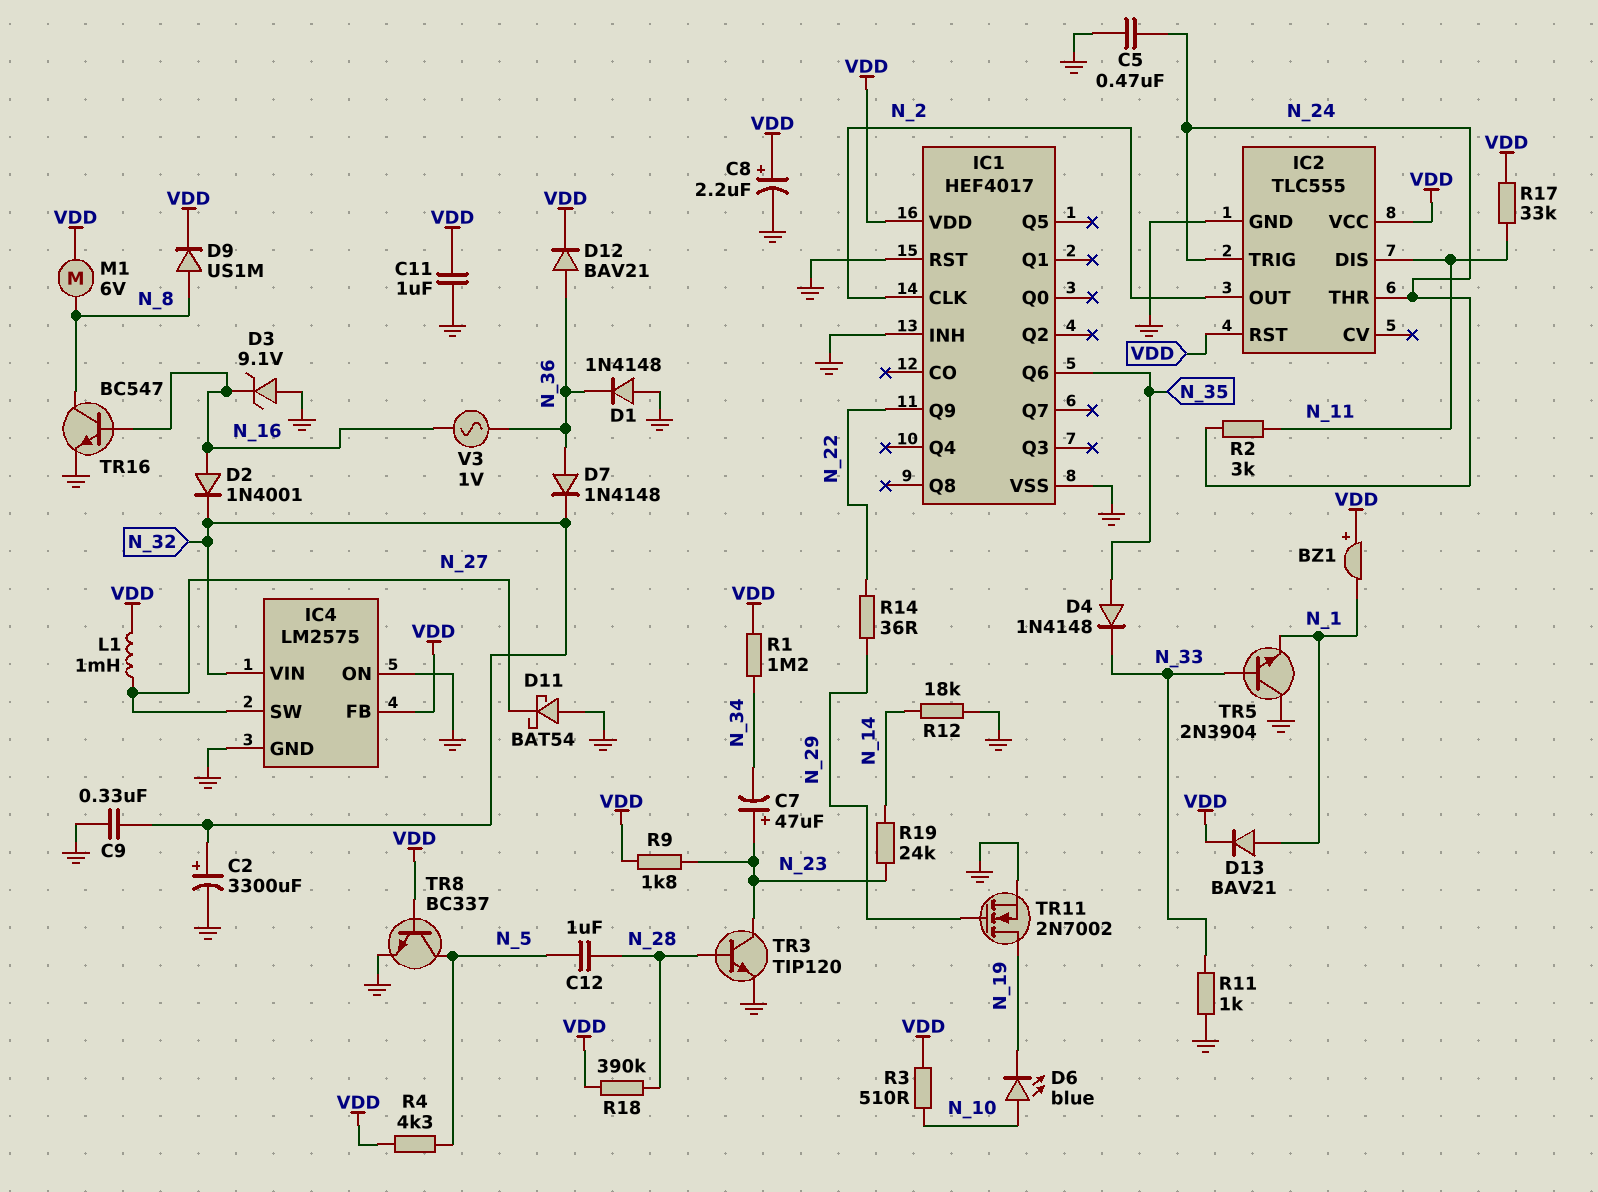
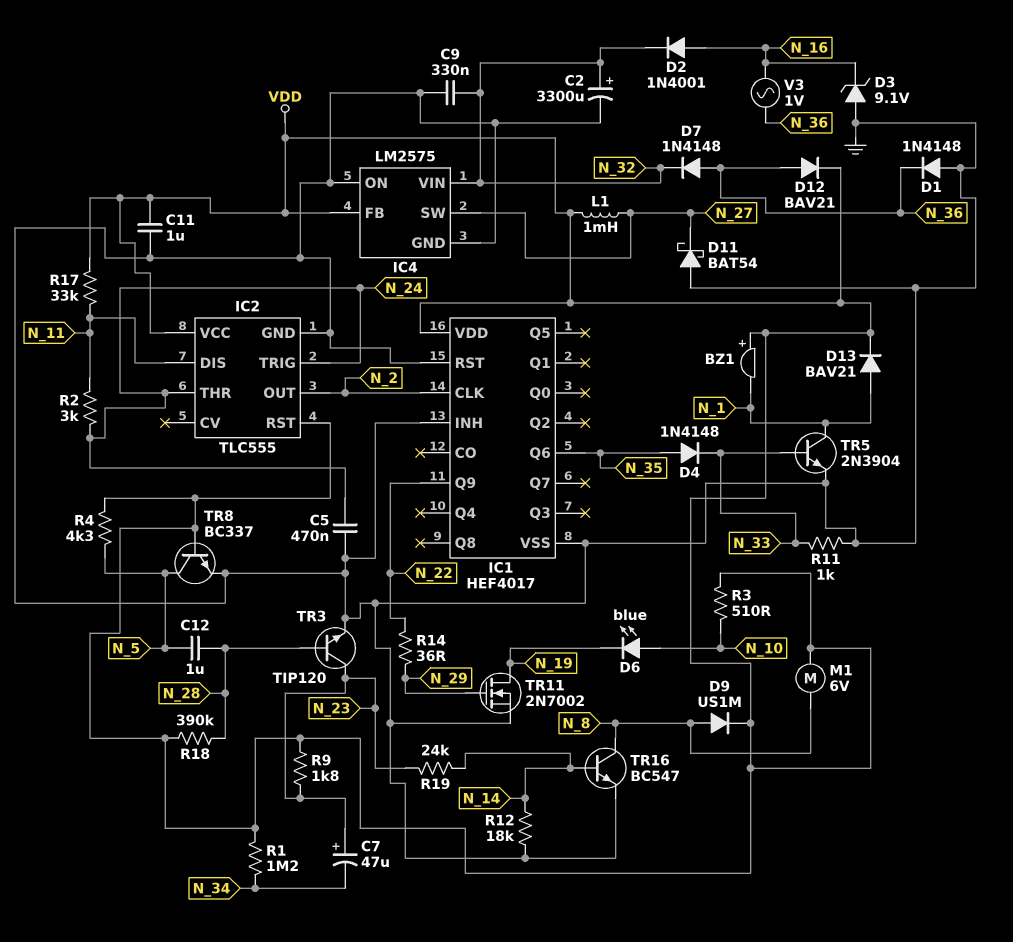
C8: 2.2uF (plus VDD, minus GND) -> none
TR5: NPN 2N3904 (B N_33, C GND, E N_1) -> NPN 2N3904 (B N_33, C N_1, E GND)
TR16: NPN BC547 (B N_16, C N_8, E GND) -> NPN BC547 (B N_14, C N_8, E GND)

